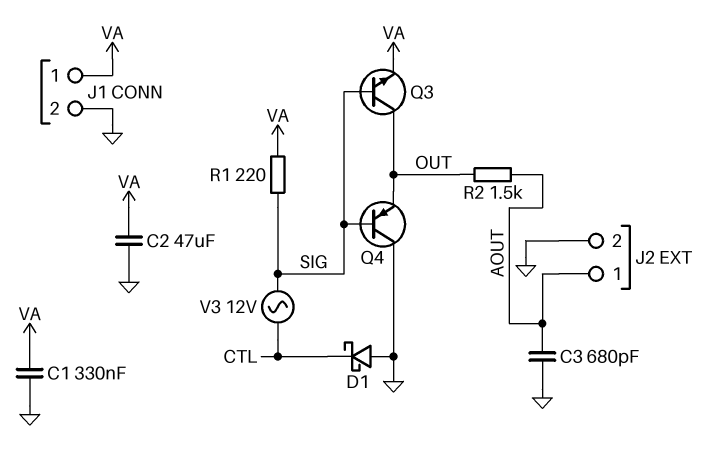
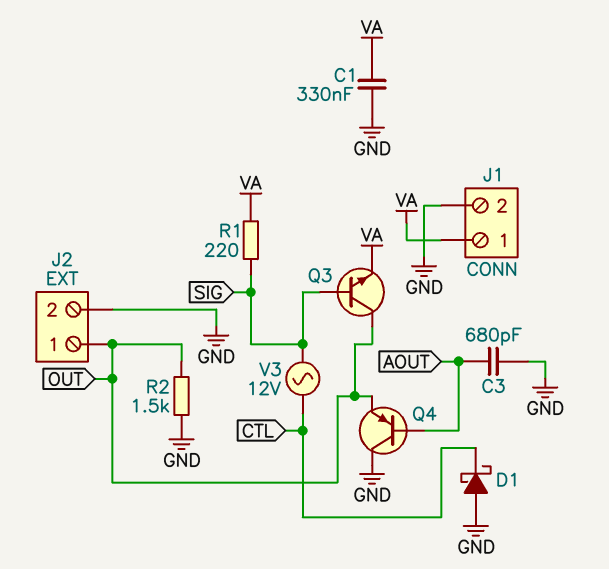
C2: 47uF (GND, VA) -> none
J2 pin 1: AOUT -> OUT
Q4: PNP (B SIG, C GND, E OUT) -> PNP (B AOUT, C GND, E OUT)
R2: 1.5k (AOUT, OUT) -> 1.5k (GND, OUT)

